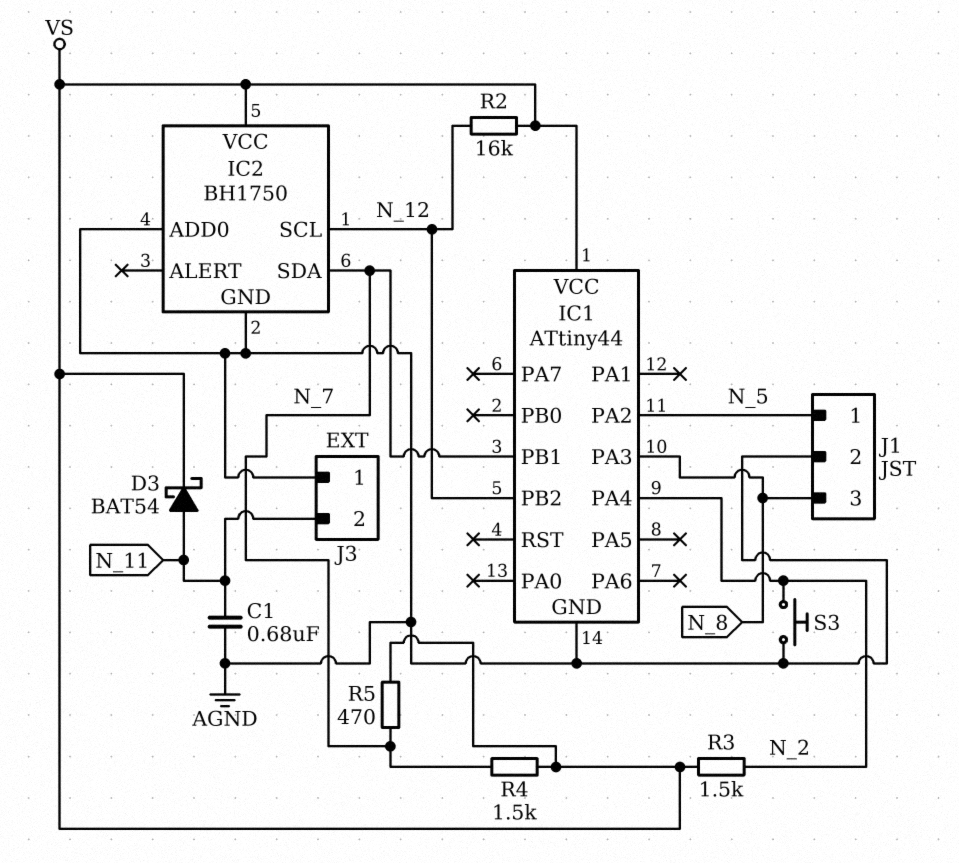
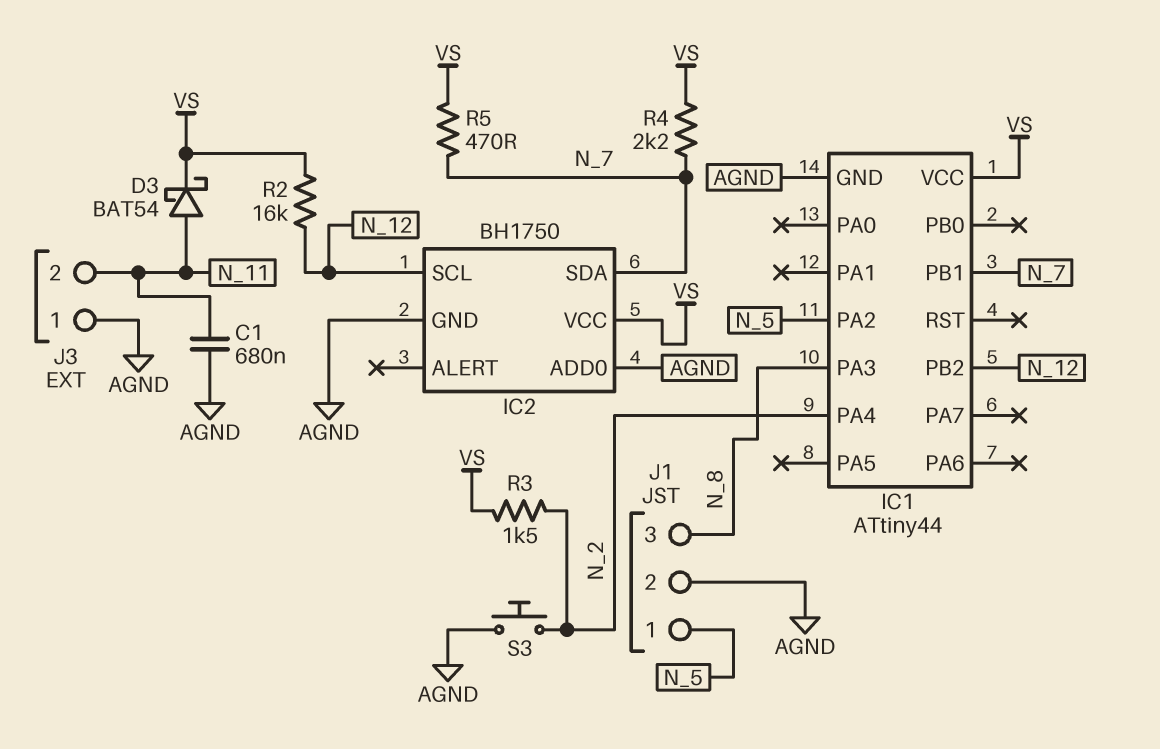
R4: 1.5k (N_7, VS) -> 2.2k (N_7, VS)

